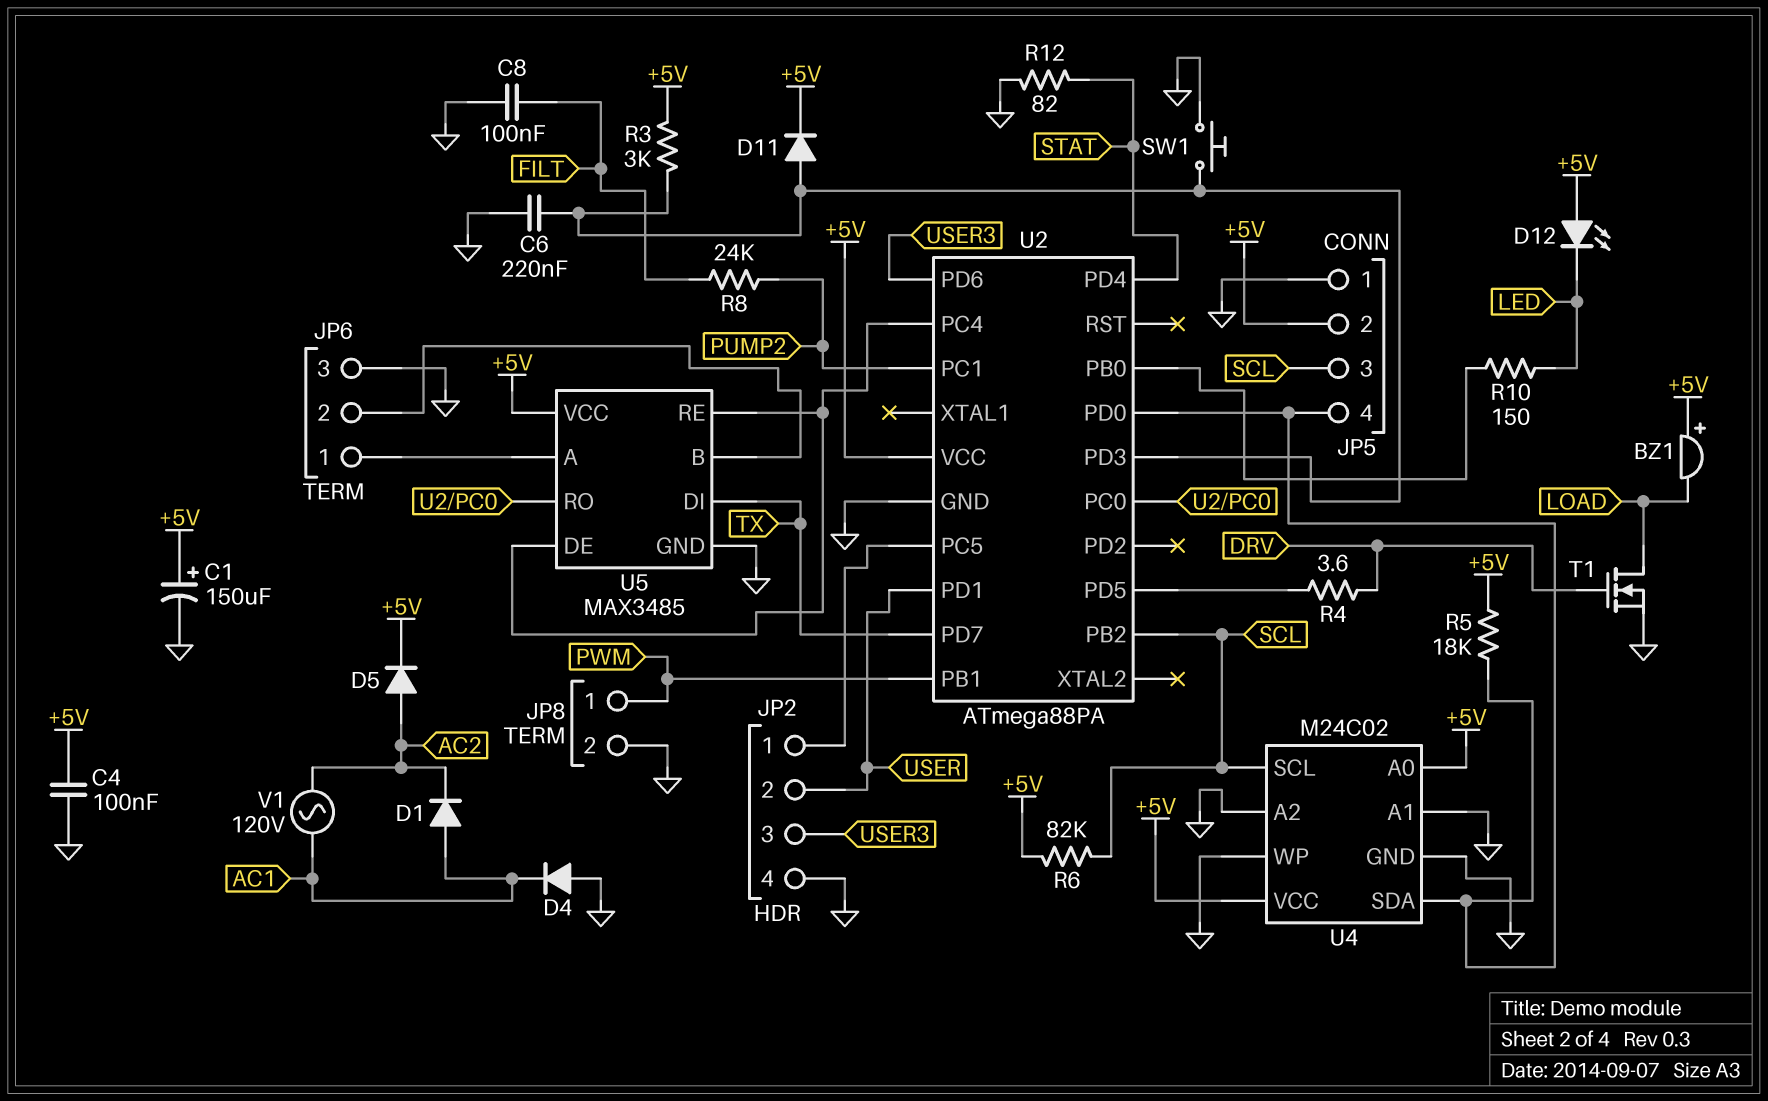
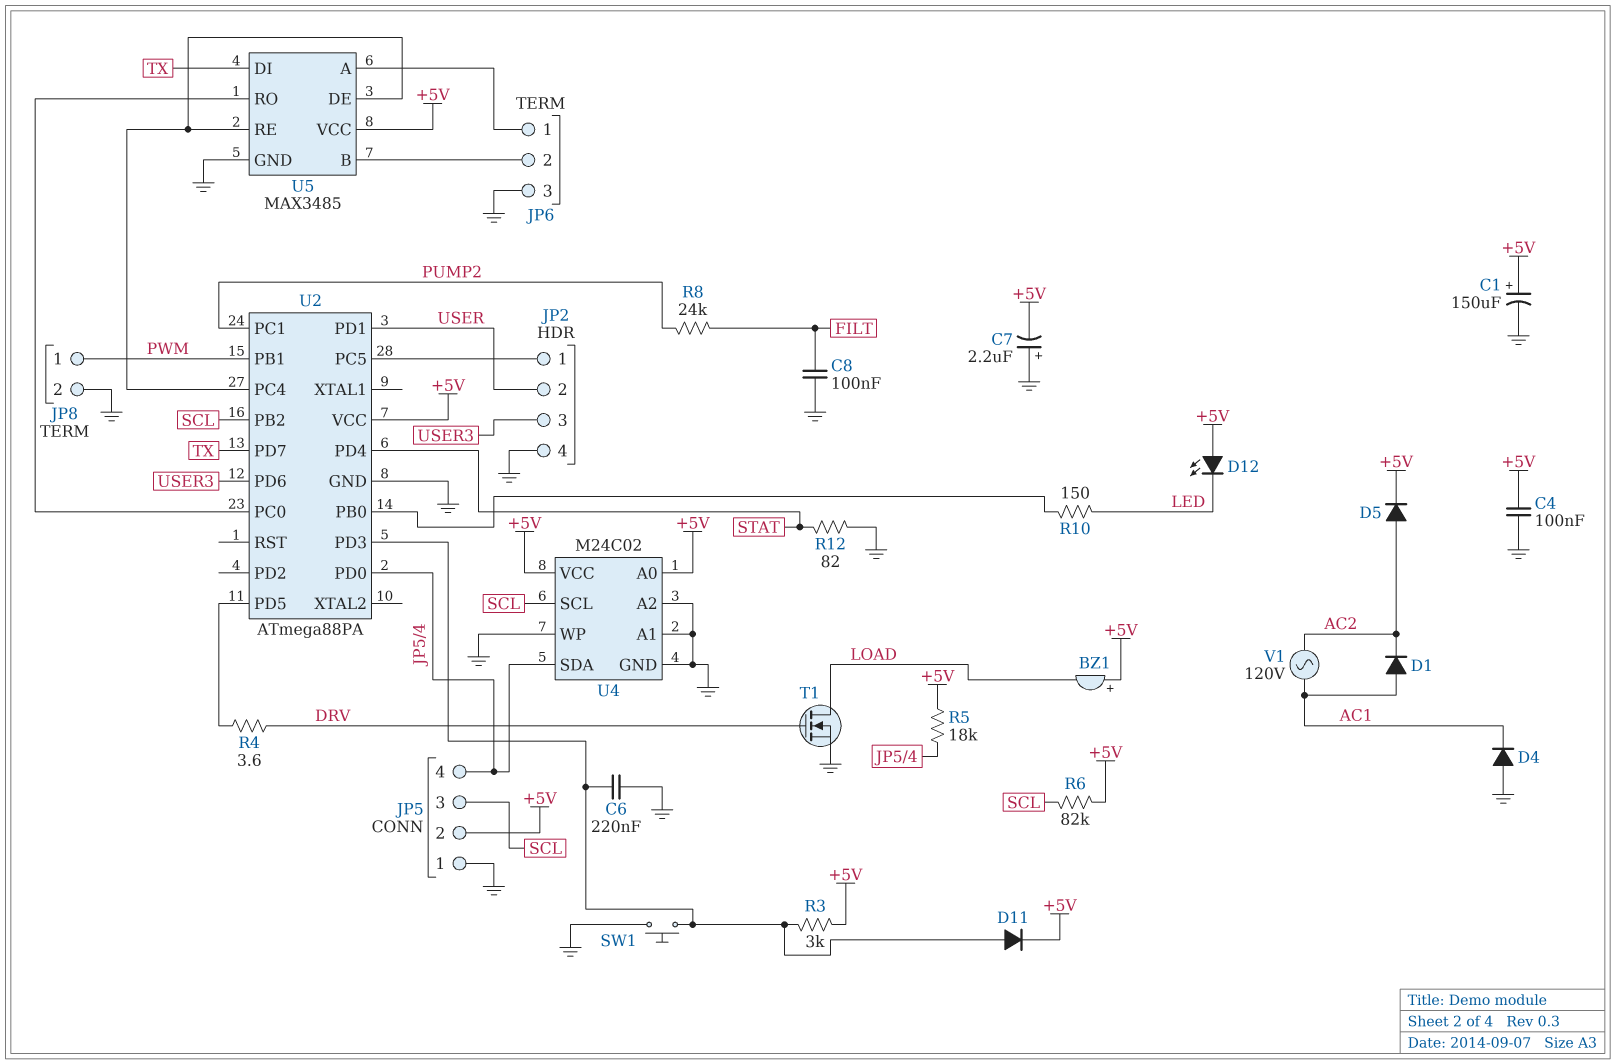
C7: none -> 2.2uF (plus GND, minus +5V)

